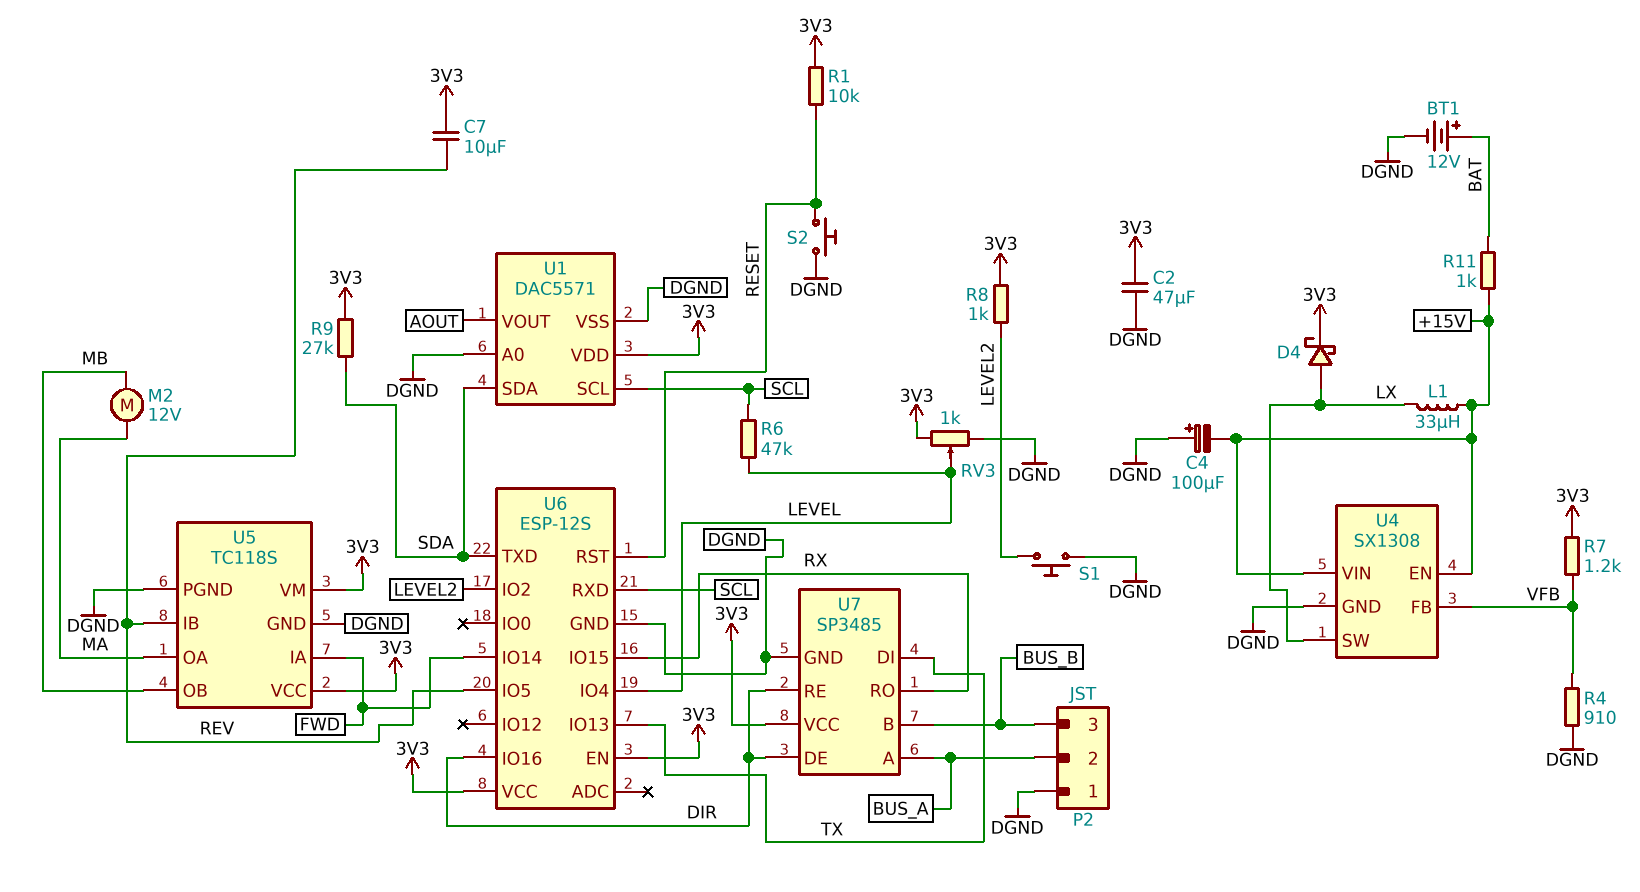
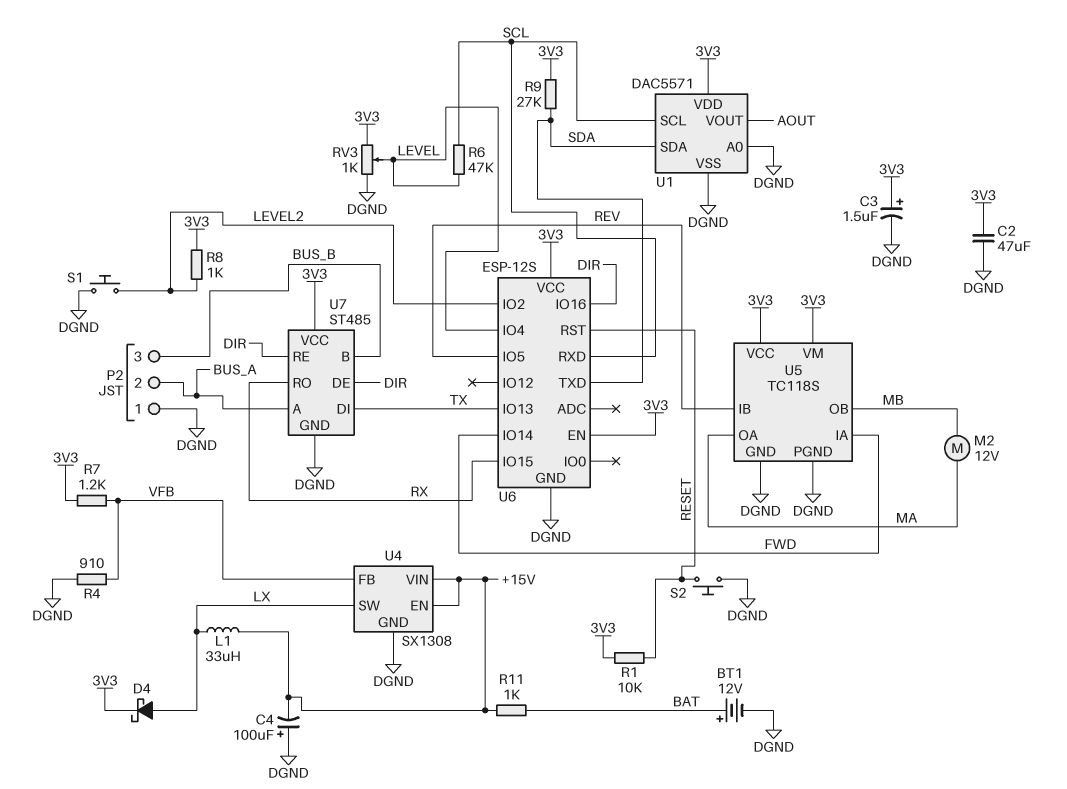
C3: none -> 1.5uF (plus 3V3, minus DGND)
C7: 10uF (3V3, REV) -> none
U7: SP3485 -> ST485

